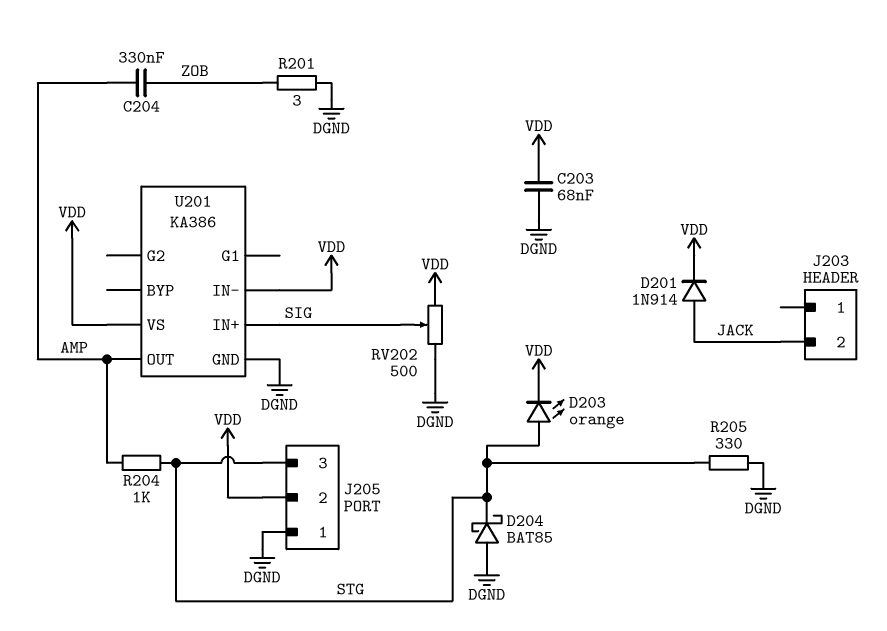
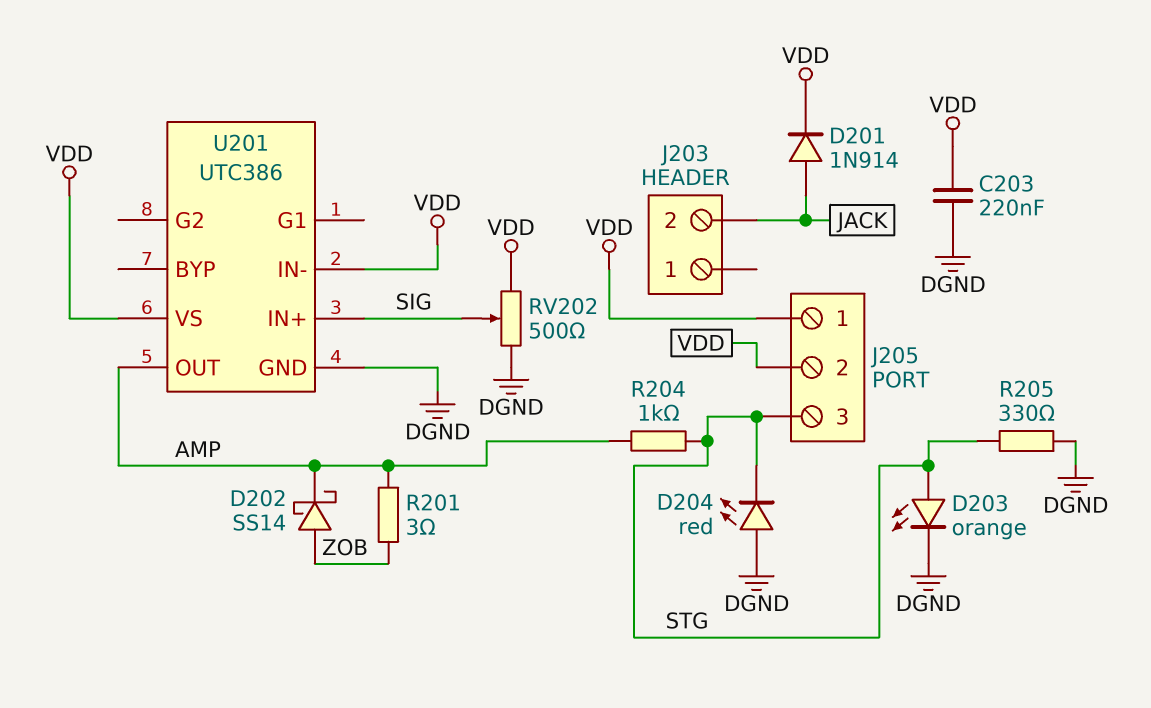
C203: 68nF (DGND, VDD) -> 220nF (DGND, VDD)
C204: 330nF (AMP, ZOB) -> none
D202: none -> schottky SS14 (A ZOB, K AMP)
D203: LED orange (A STG, K VDD) -> LED orange (A STG, K DGND)
D204: schottky BAT85 (A DGND, K STG) -> LED red (A DGND, K STG)
J205 pin 1: DGND -> VDD
R201: 3 (DGND, ZOB) -> 3 (AMP, ZOB)
U201: KA386 -> UTC386

